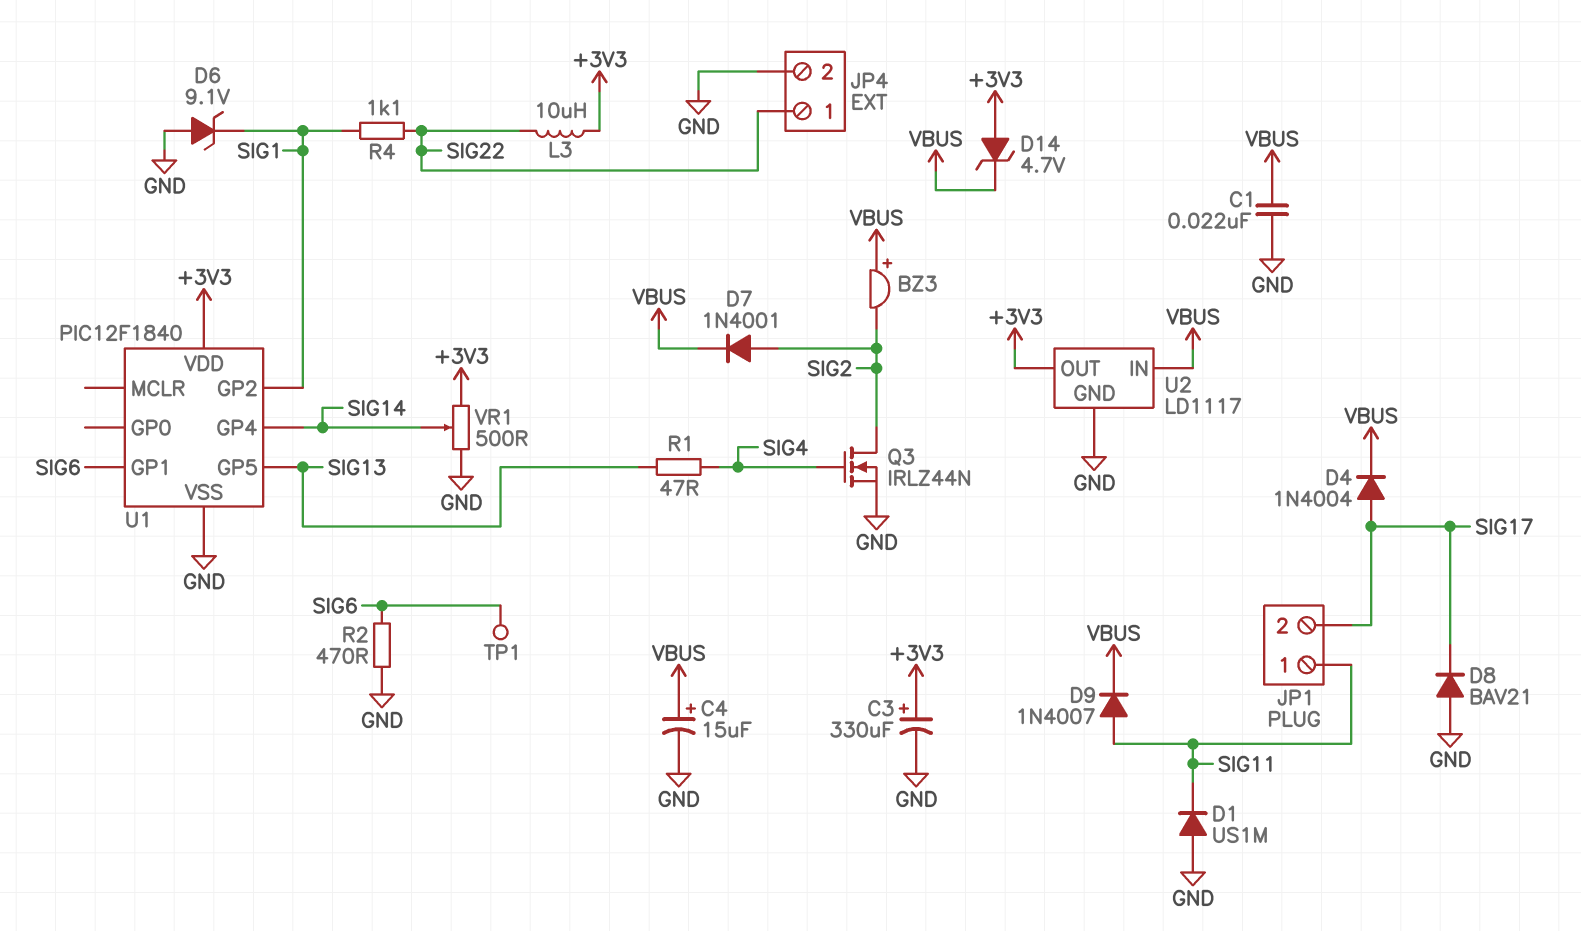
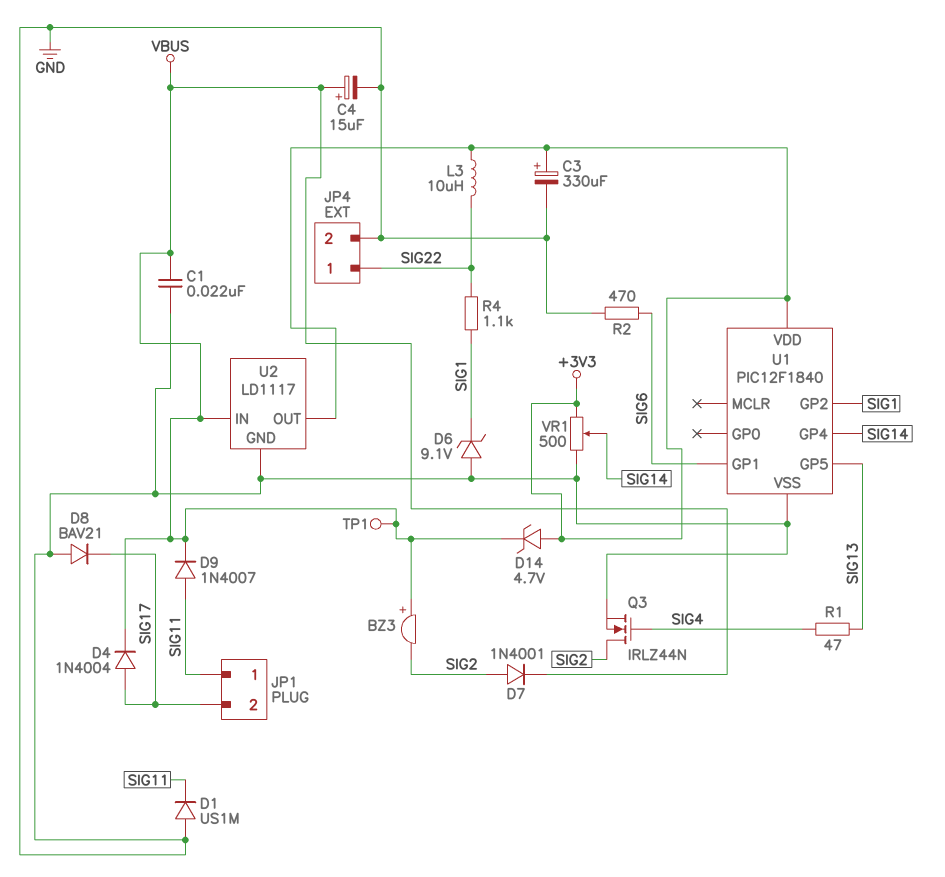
TP1: test point (SIG6) -> test point (VBUS)

